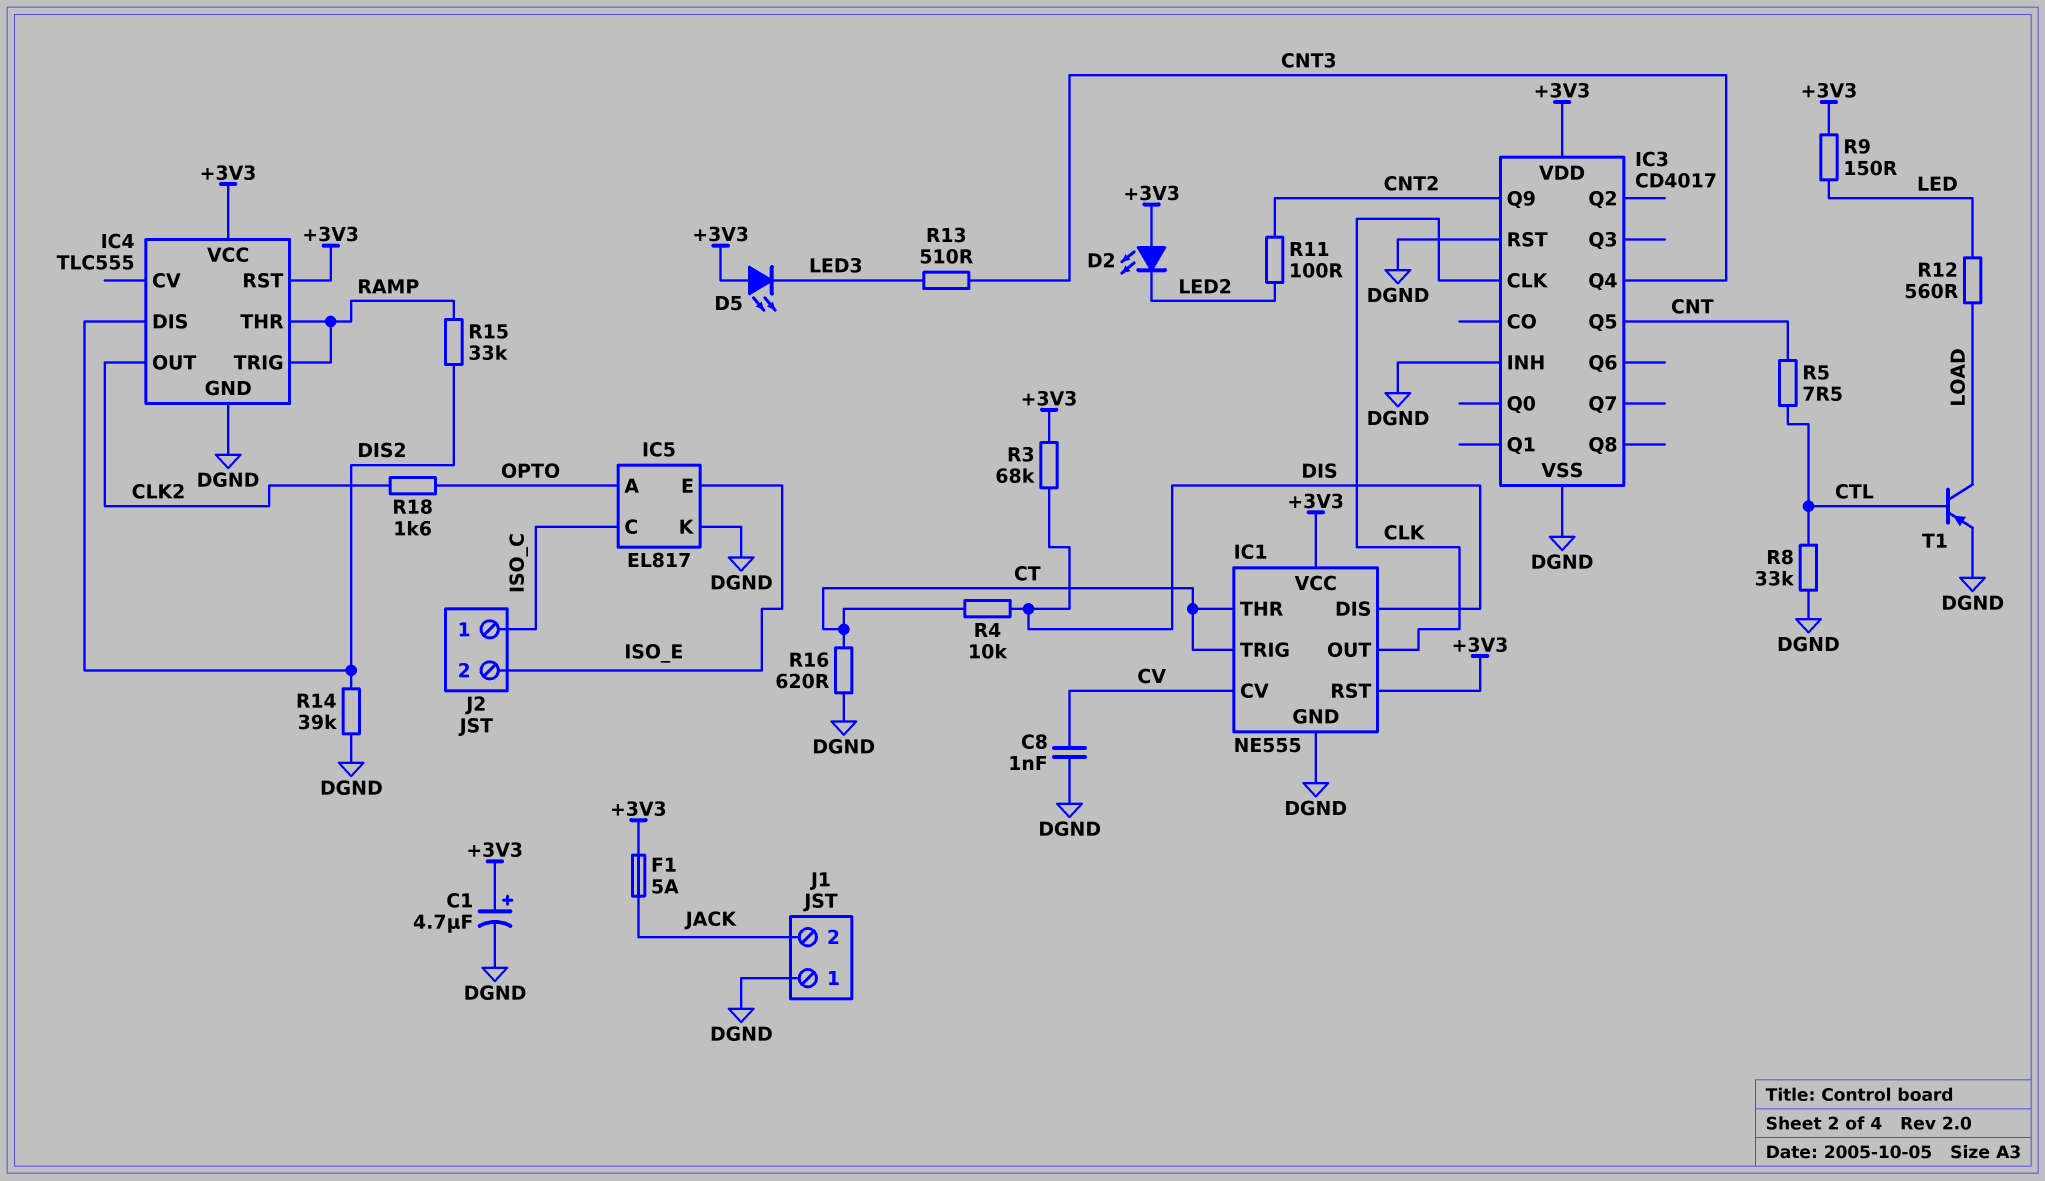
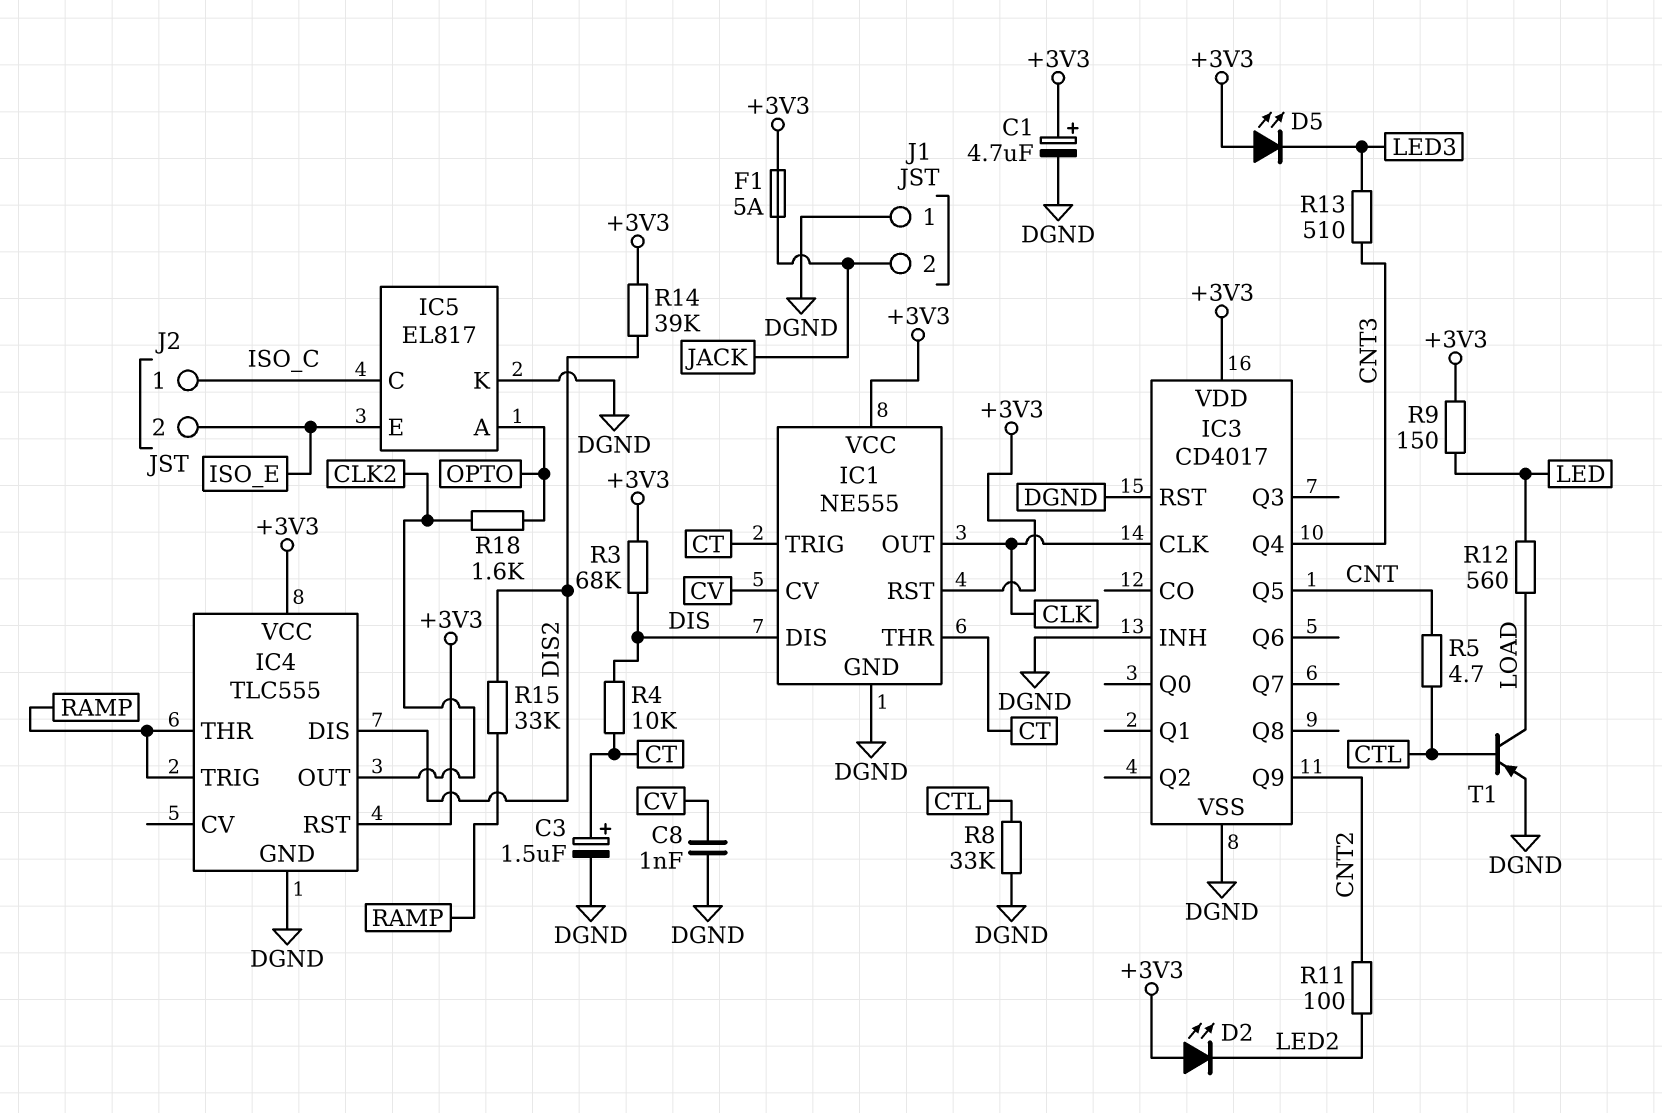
C3: none -> 1.5uF (plus CT, minus DGND)
R5: 7.5 (CNT, CTL) -> 4.7 (CNT, CTL)
R14: 39k (DGND, DIS2) -> 39k (+3V3, DIS2)
R16: 620 (CT, DGND) -> none

